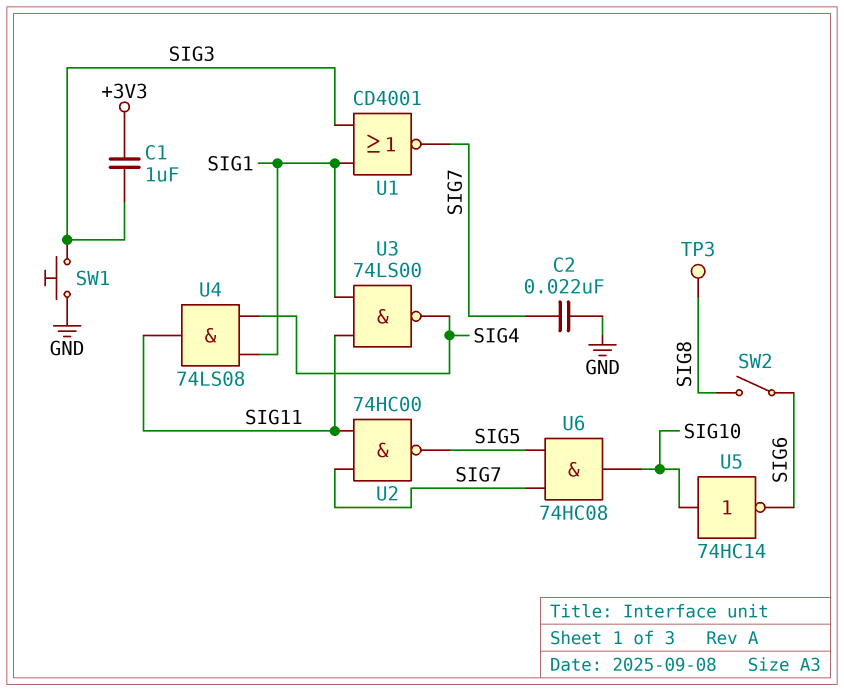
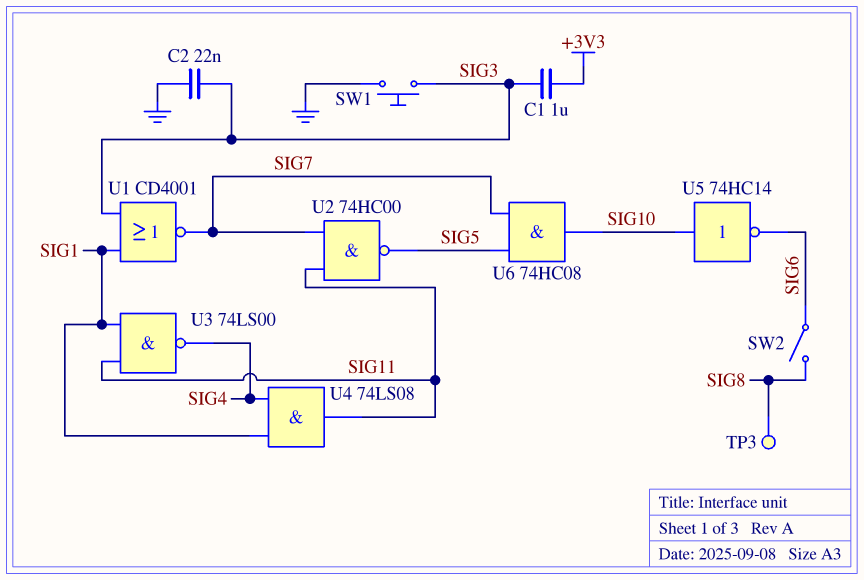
C2: 22nF (GND, SIG7) -> 22nF (GND, SIG3)

